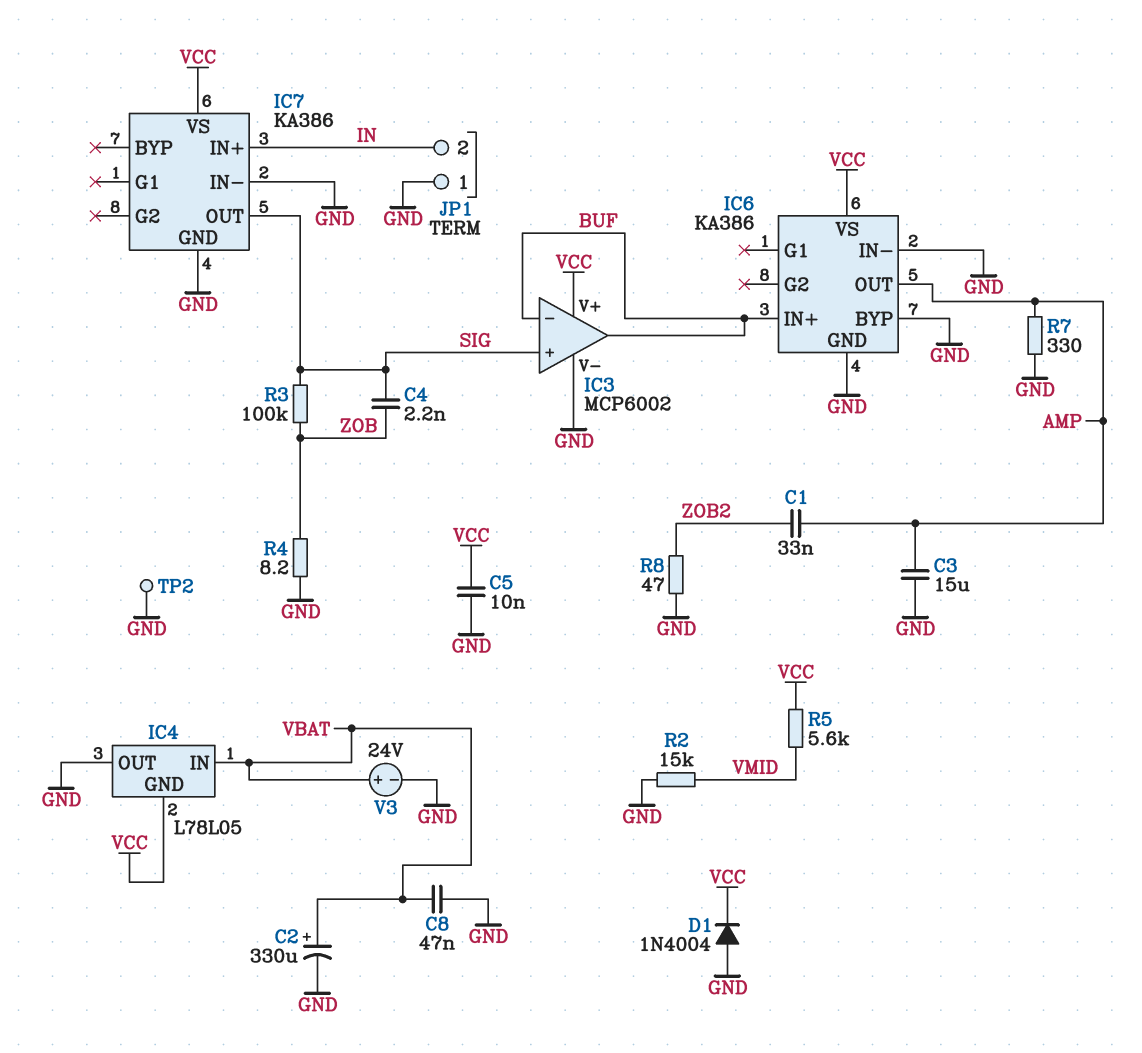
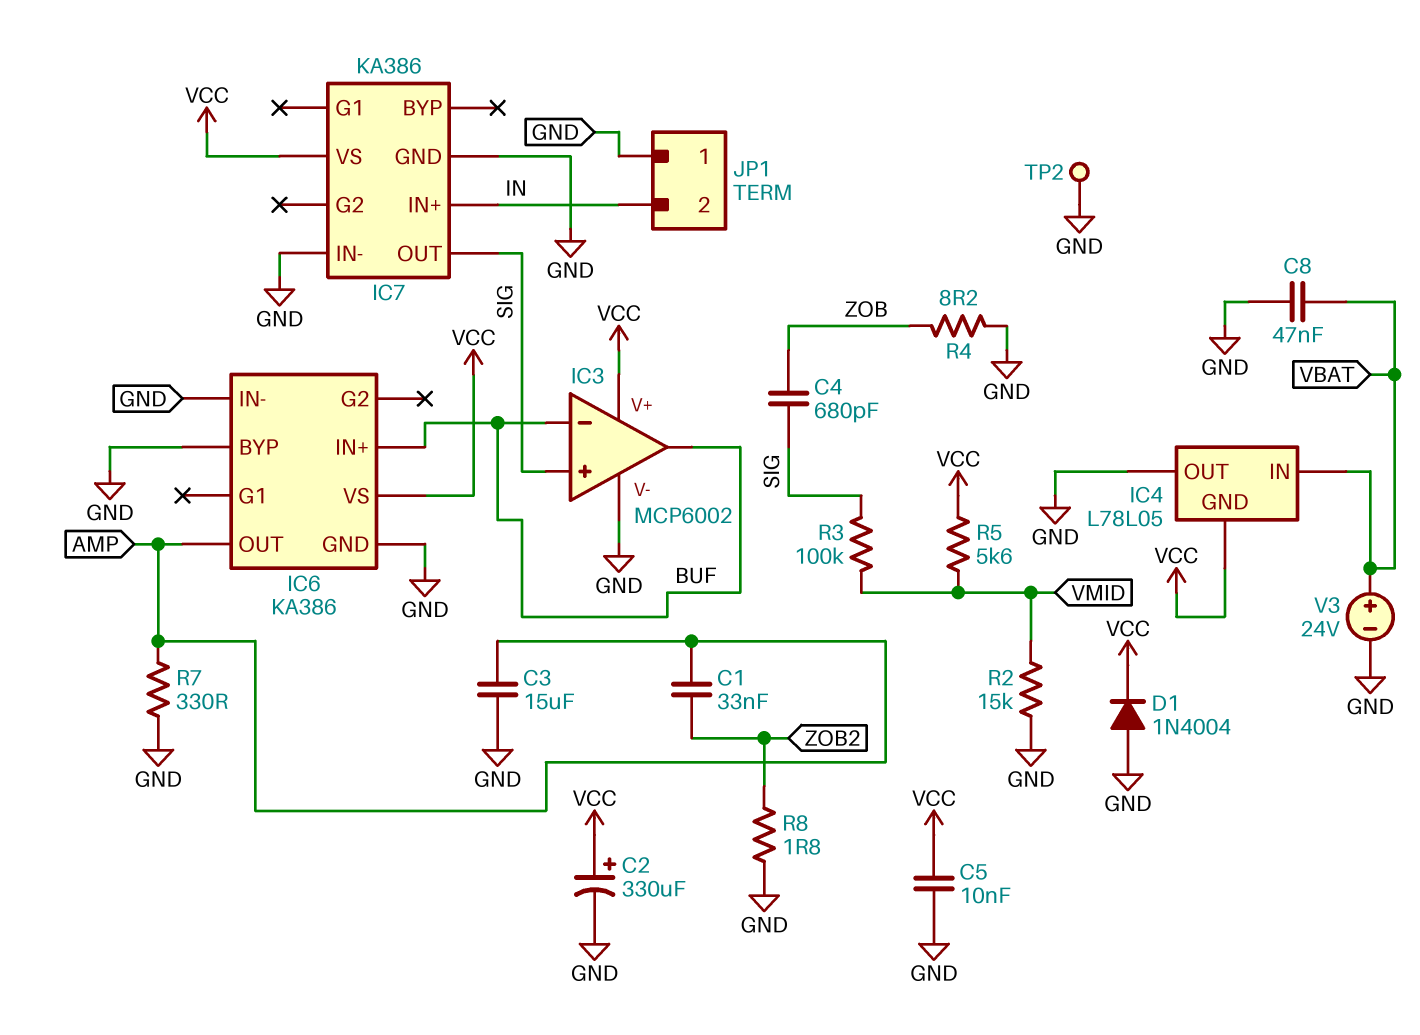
C2: 330uF (plus VBAT, minus GND) -> 330uF (plus VCC, minus GND)
C4: 2.2nF (SIG, ZOB) -> 680pF (SIG, ZOB)
R3: 100k (SIG, ZOB) -> 100k (SIG, VMID)
R8: 47 (GND, ZOB2) -> 1.8 (GND, ZOB2)

